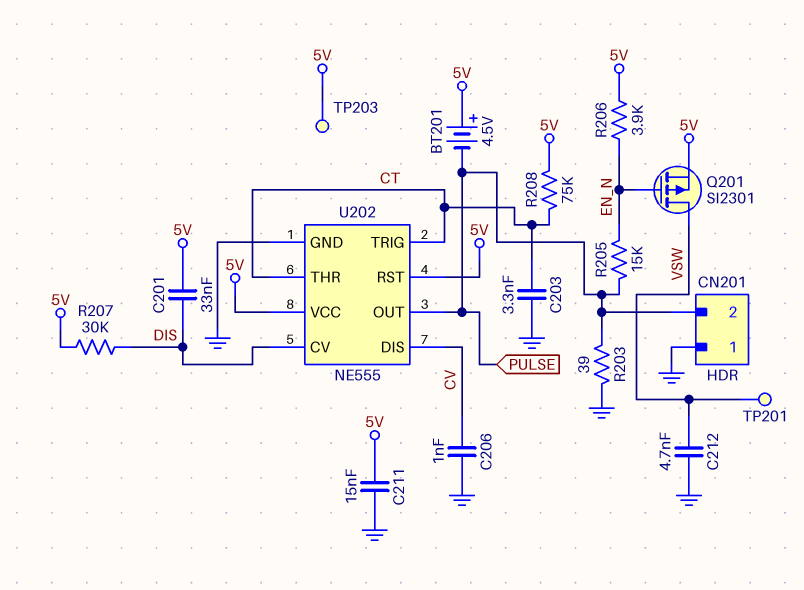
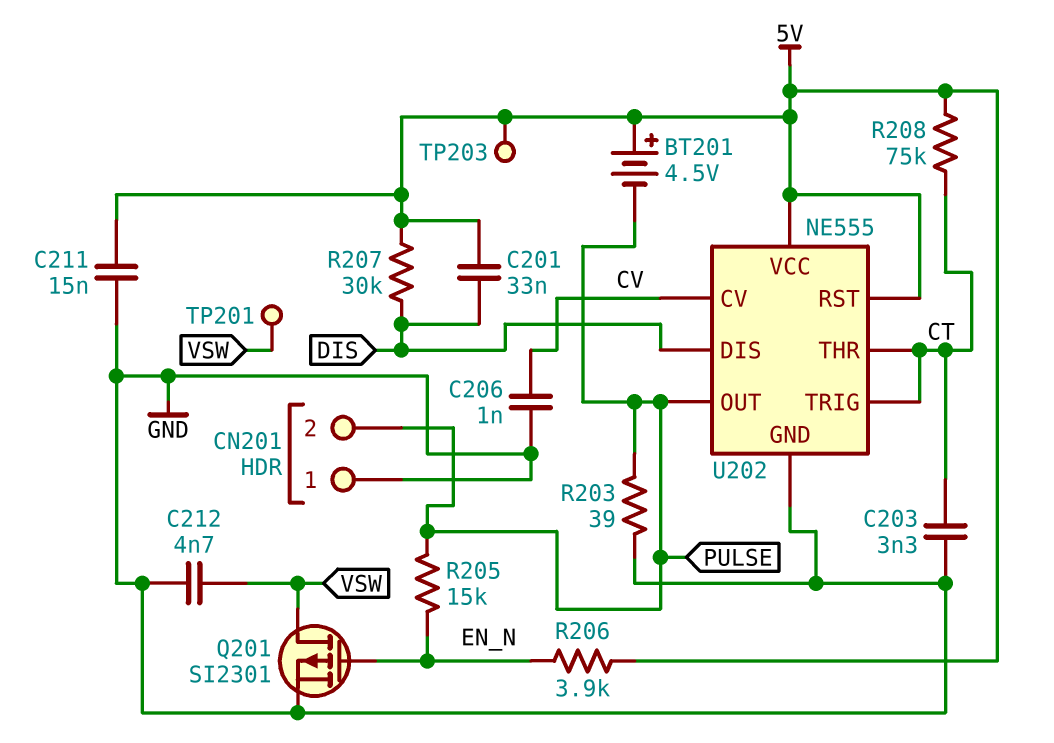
Q201: PMOS SI2301 (G EN_N, D VSW, S 5V) -> PMOS SI2301 (G EN_N, D VSW, S GND)
U202 pin CV: DIS -> CV
U202 pin DIS: CV -> DIS

